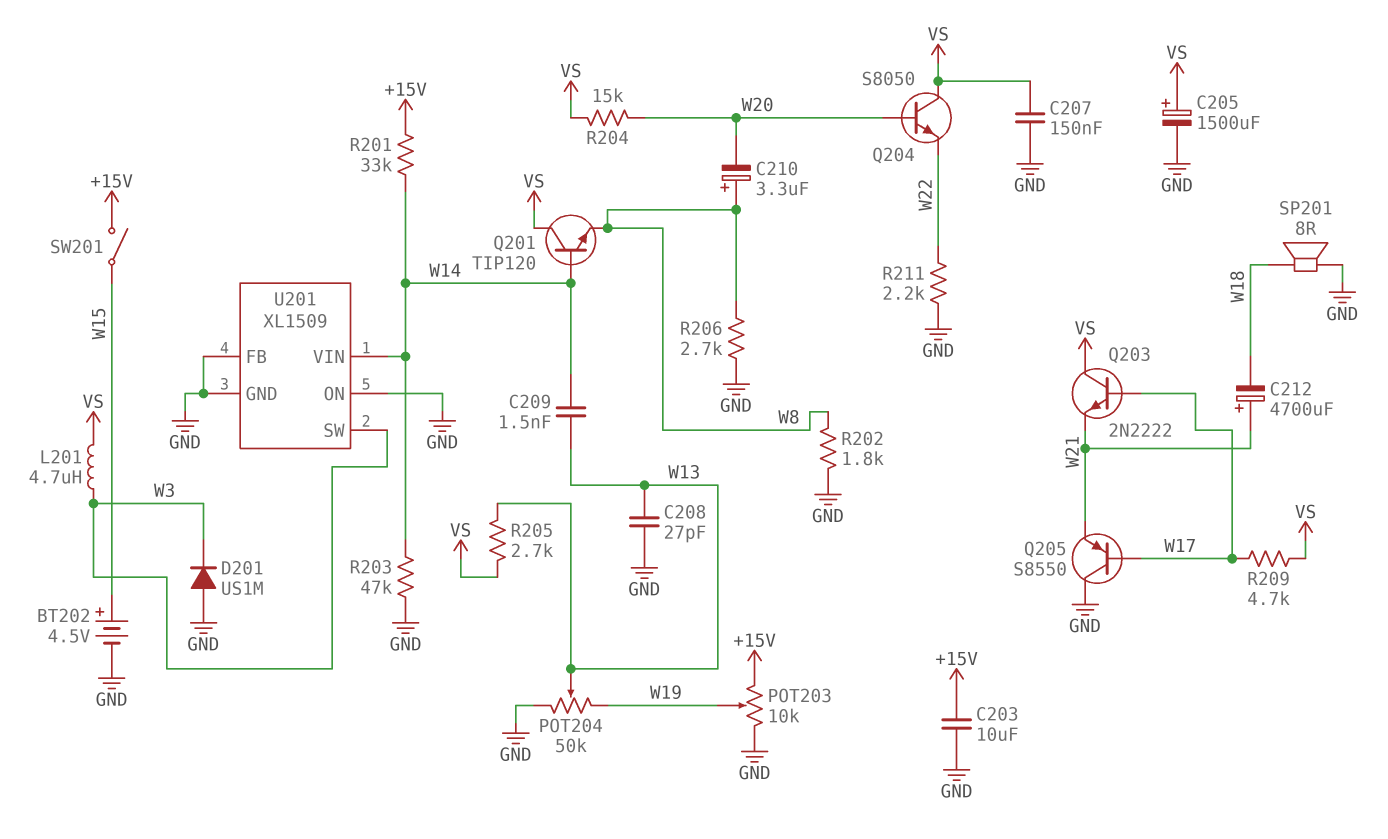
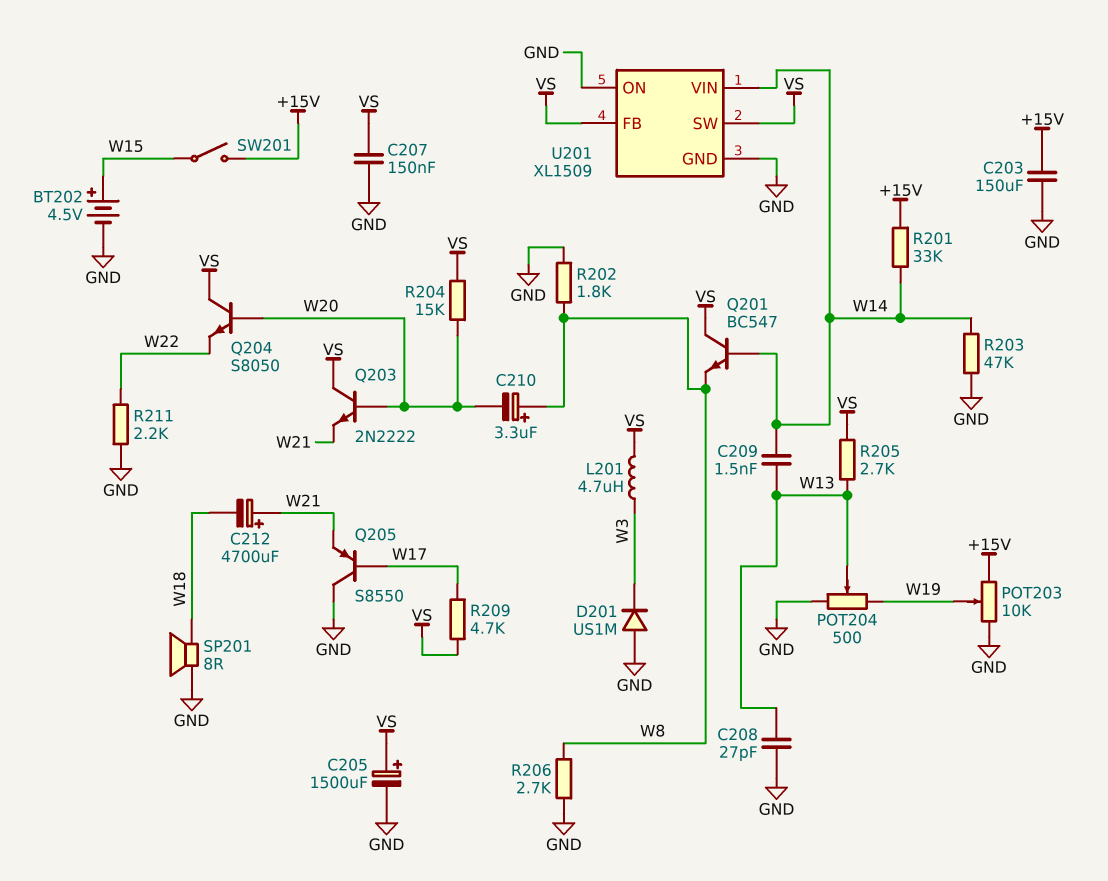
C203: 10uF (+15V, GND) -> 150uF (+15V, GND)
POT204: 50k (GND, W19, wiper W13) -> 500 (GND, W19, wiper W13)
Q201: NPN TIP120 (B W14, C VS, E W8) -> NPN BC547 (B W14, C VS, E W8)
Q203: NPN 2N2222 (B W17, C VS, E W21) -> NPN 2N2222 (B W20, C VS, E W21)
U201 pin FB: GND -> VS
U201 pin SW: W3 -> VS

